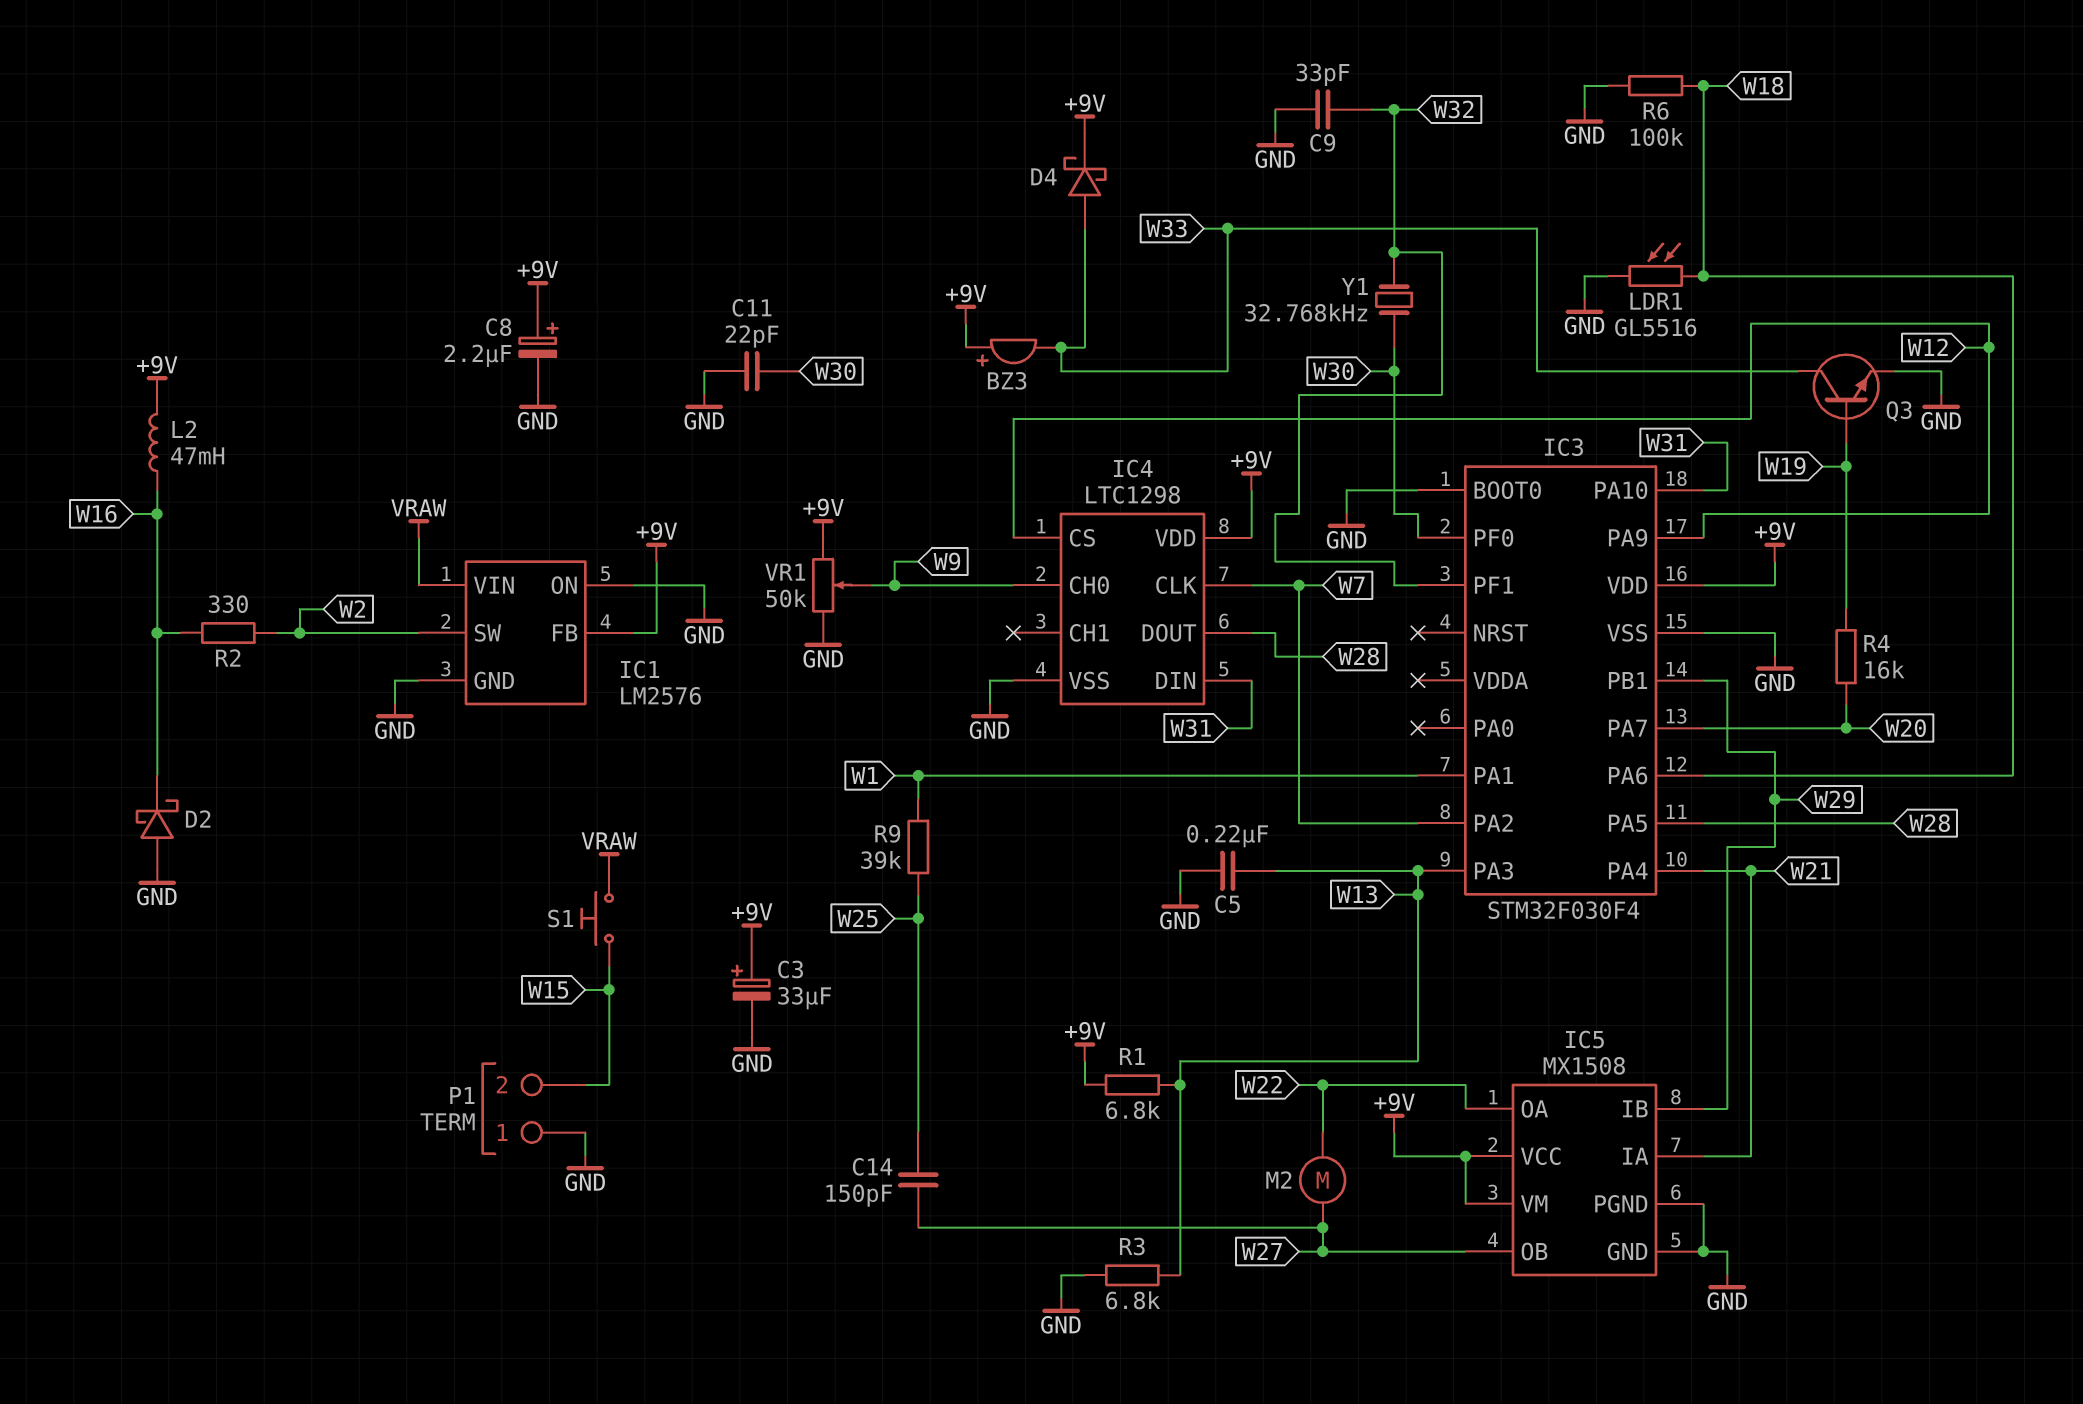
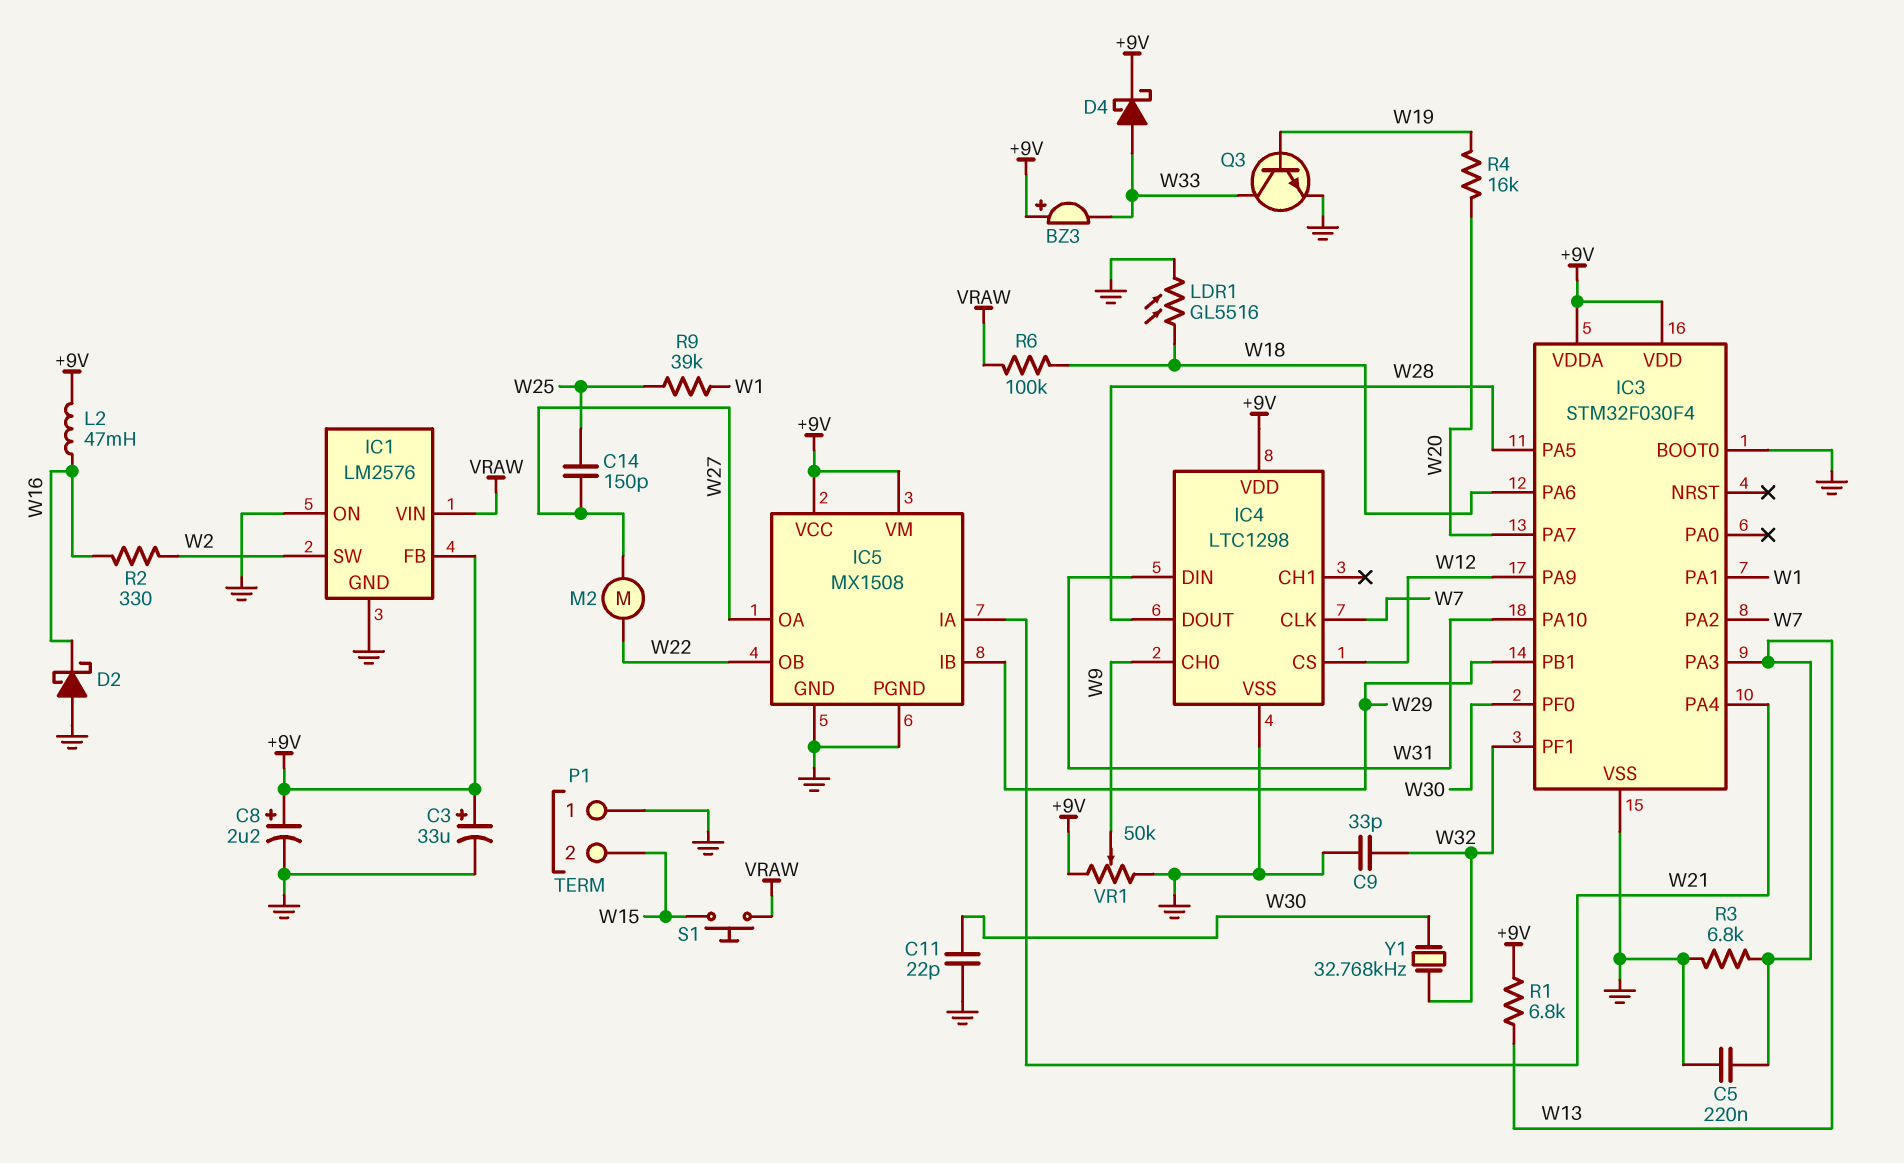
IC3 pin VDDA: none -> +9V
IC5 pin OA: W22 -> W27
IC5 pin OB: W27 -> W22
R6: 100k (GND, W18) -> 100k (VRAW, W18)

